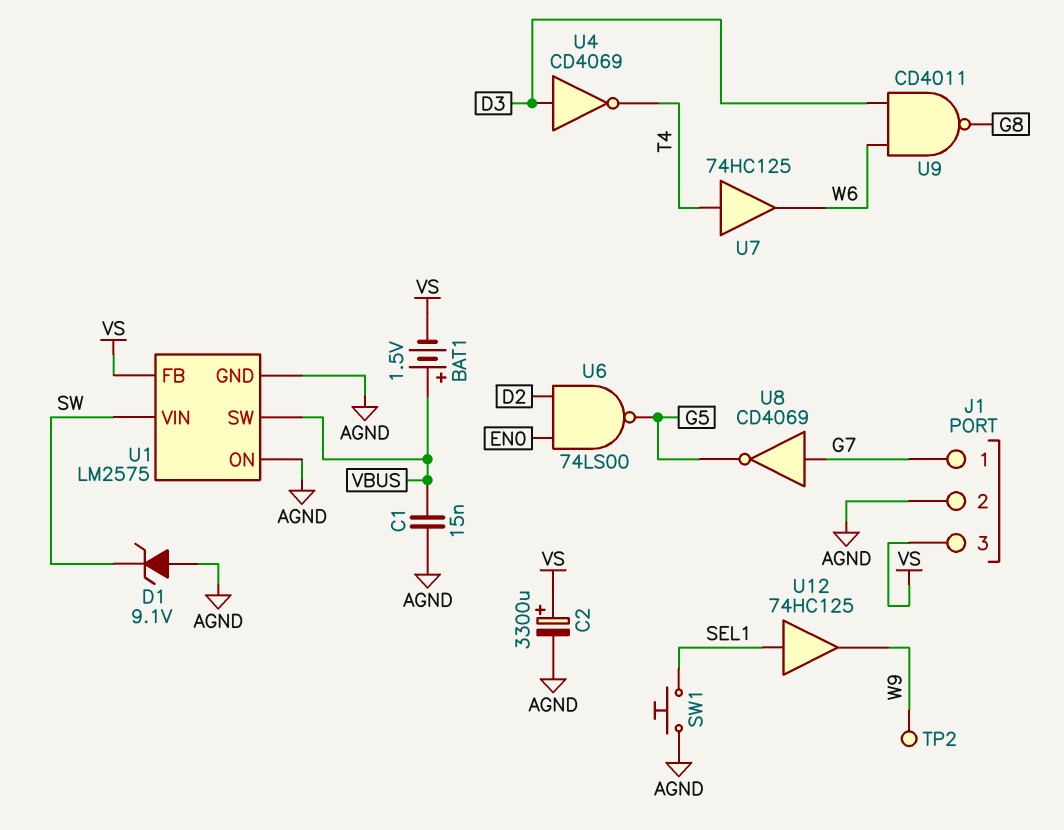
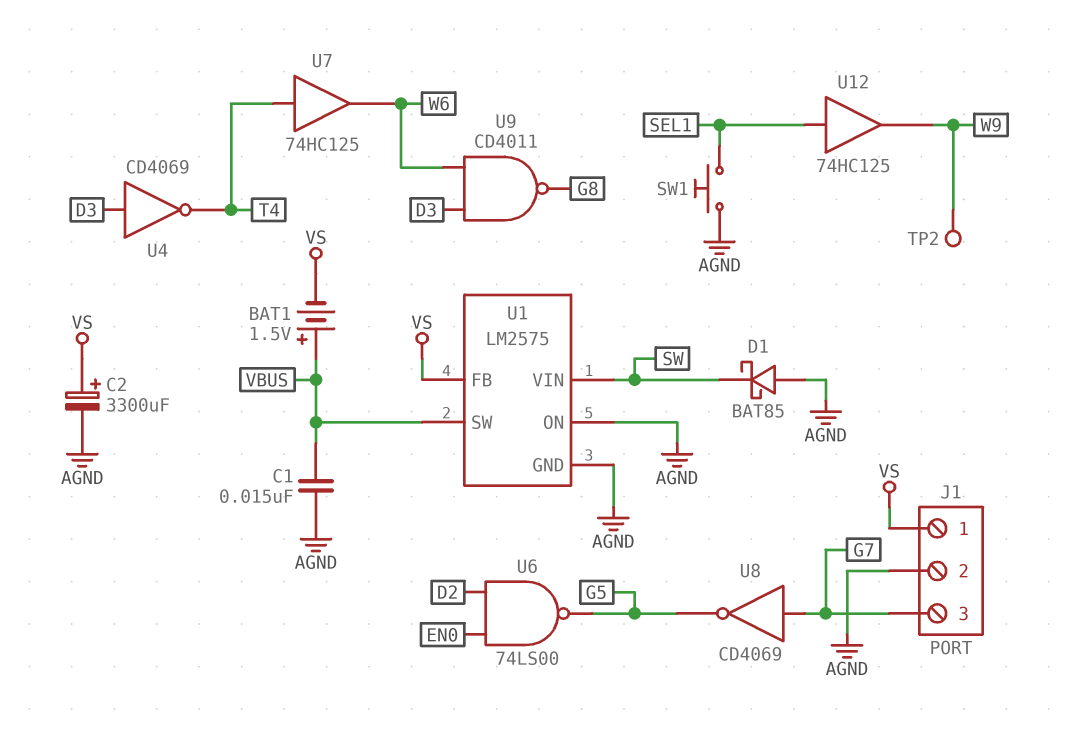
D1: zener 9.1V (A AGND, K SW) -> schottky BAT85 (A AGND, K SW)
J1 pin 1: G7 -> VS
J1 pin 3: VS -> G7

